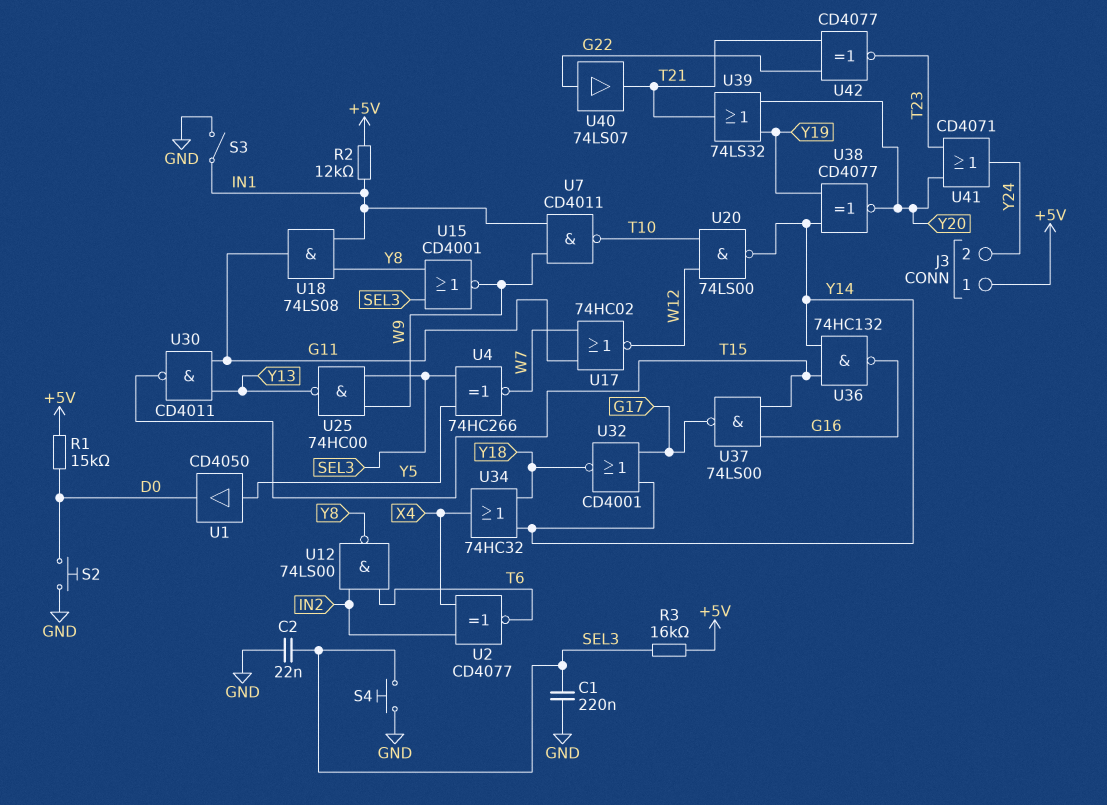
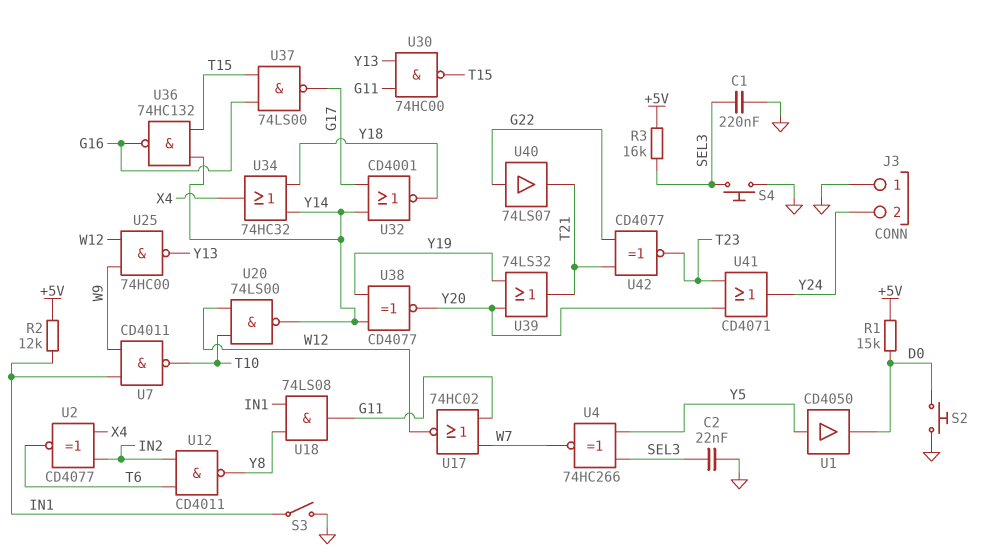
J3 pin 1: +5V -> GND
U12: NAND 74LS00 (in IN2, in T6, out Y8) -> NAND CD4011 (in IN2, in T6, out Y8)
U15: NOR CD4001 (in SEL3, in Y8, out W9) -> none
U25: NAND 74HC00 (in SEL3, in W9, out Y13) -> NAND 74HC00 (in W9, in W12, out Y13)
U30: NAND CD4011 (in G11, in Y13, out T15) -> NAND 74HC00 (in G11, in Y13, out T15)

